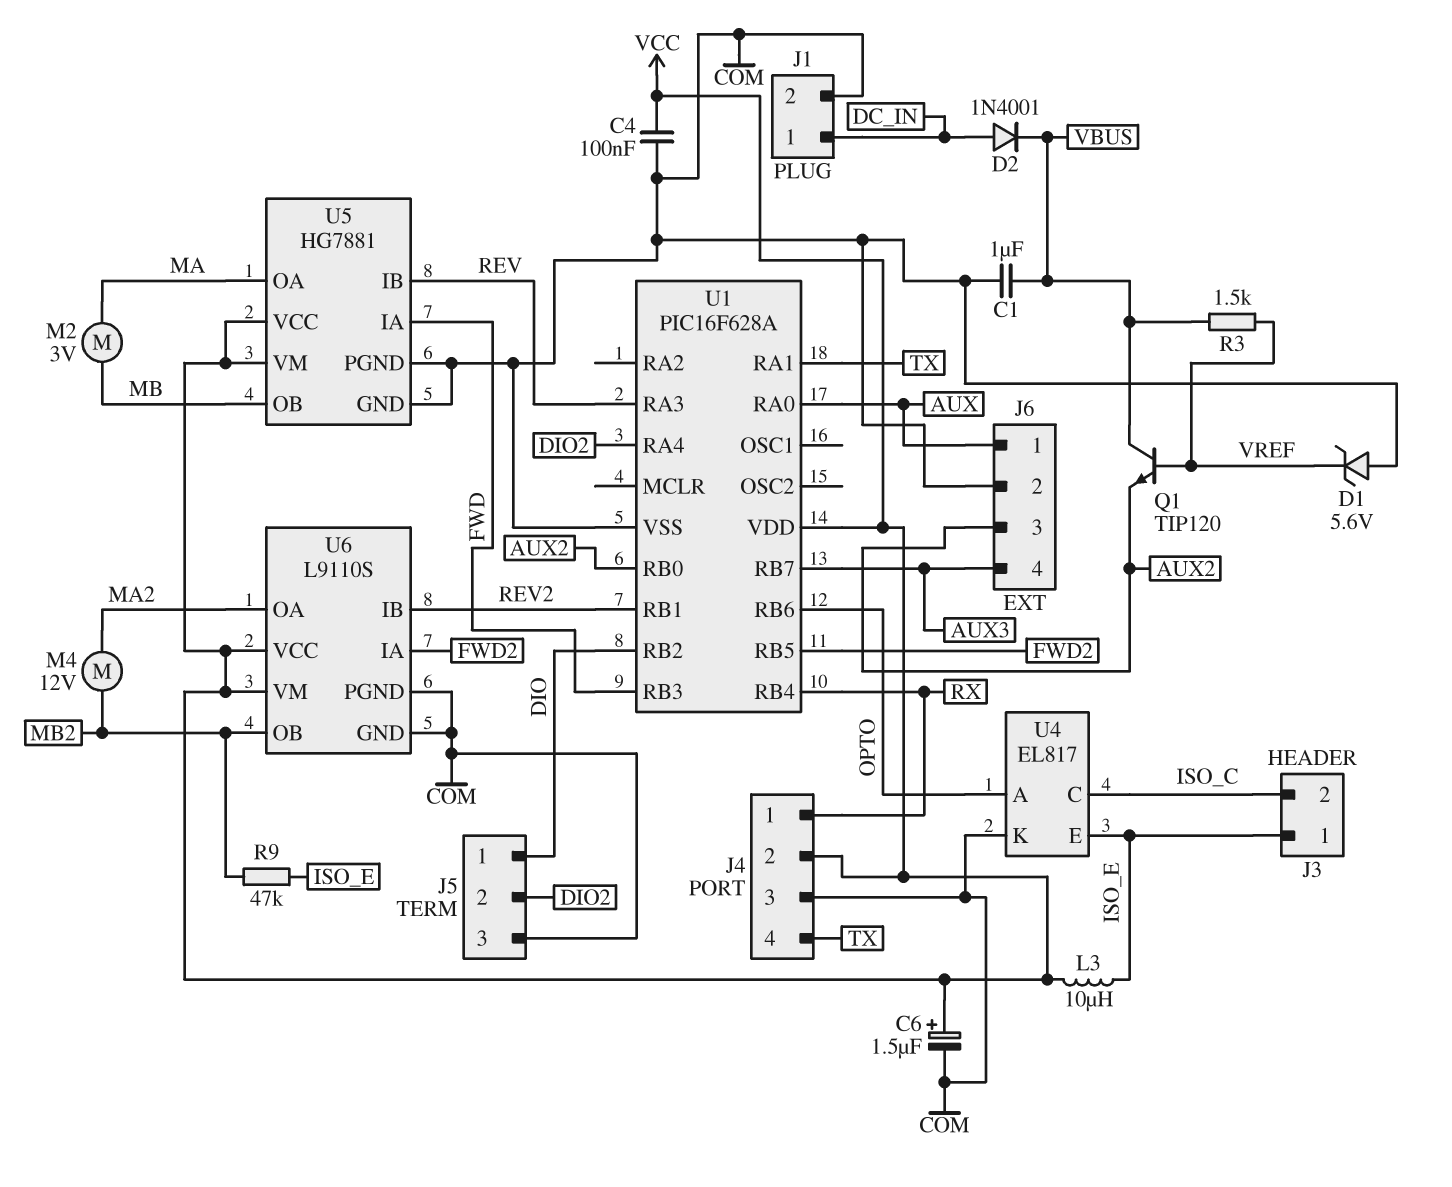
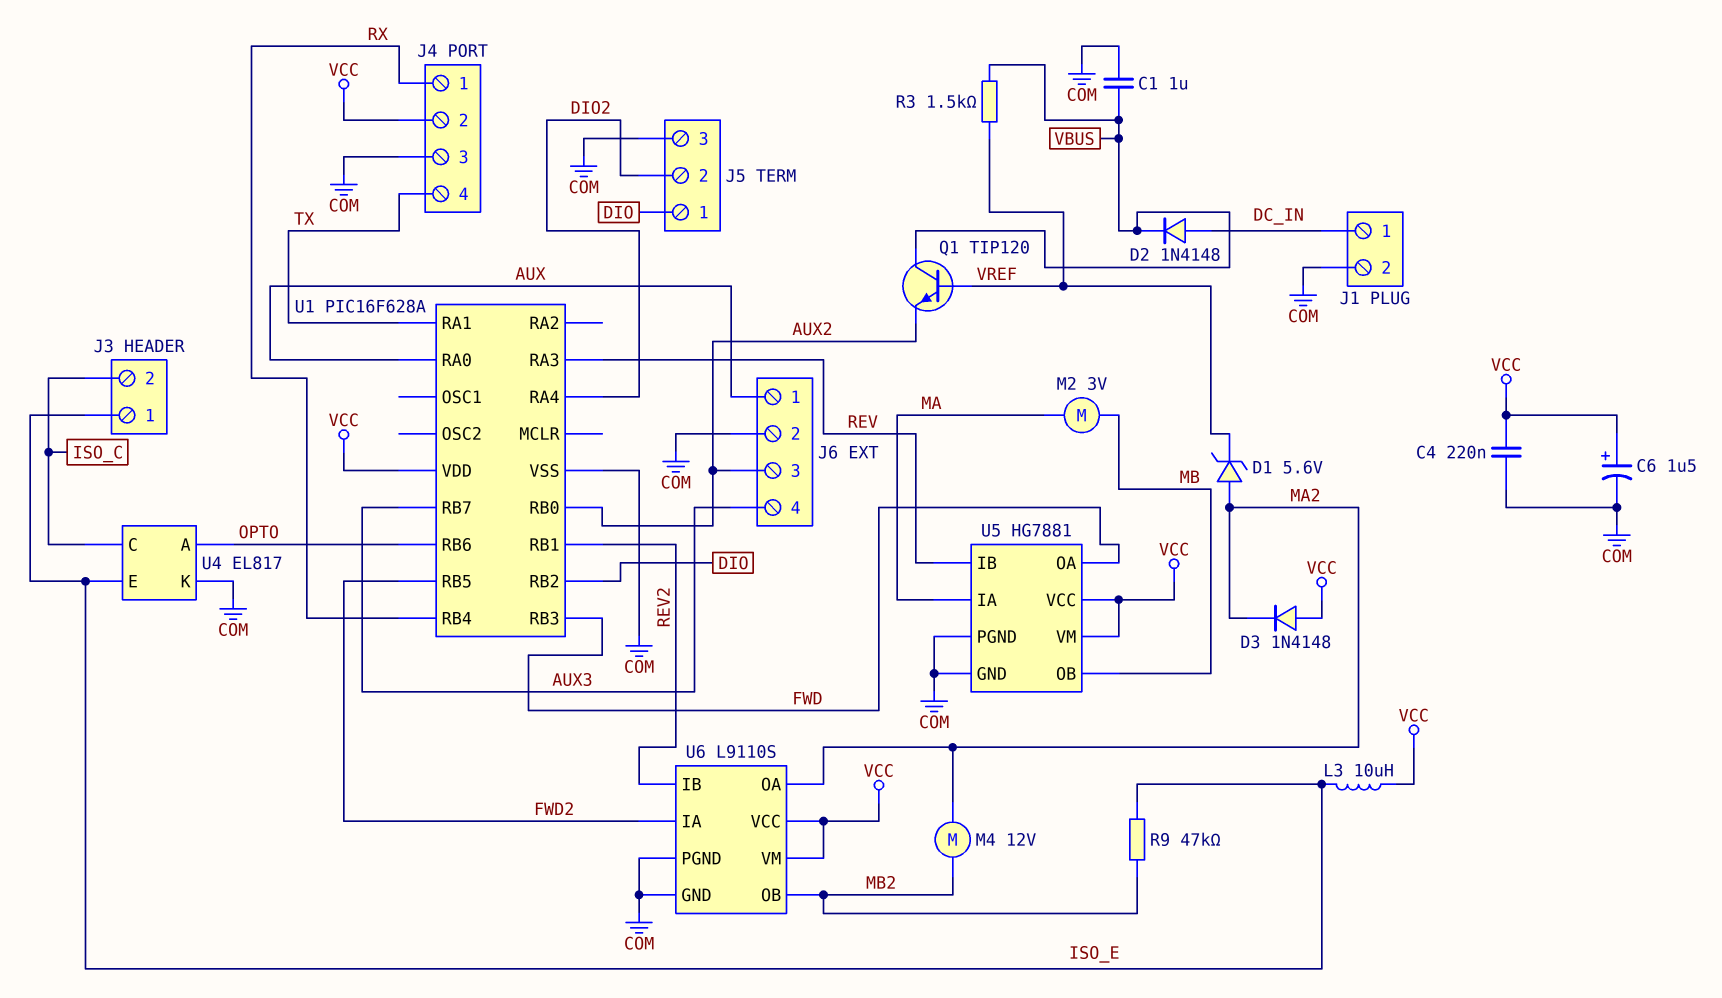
C4: 100nF (COM, VCC) -> 220nF (COM, VCC)
D1: zener 5.6V (A COM, K VREF) -> zener 5.6V (A MA2, K VREF)
D2: diode 1N4001 (A DC_IN, K VBUS) -> diode 1N4148 (A DC_IN, K VBUS)
D3: none -> diode 1N4148 (A VCC, K MA2)
U5 pin IA: FWD -> MA
U5 pin OA: MA -> FWD

